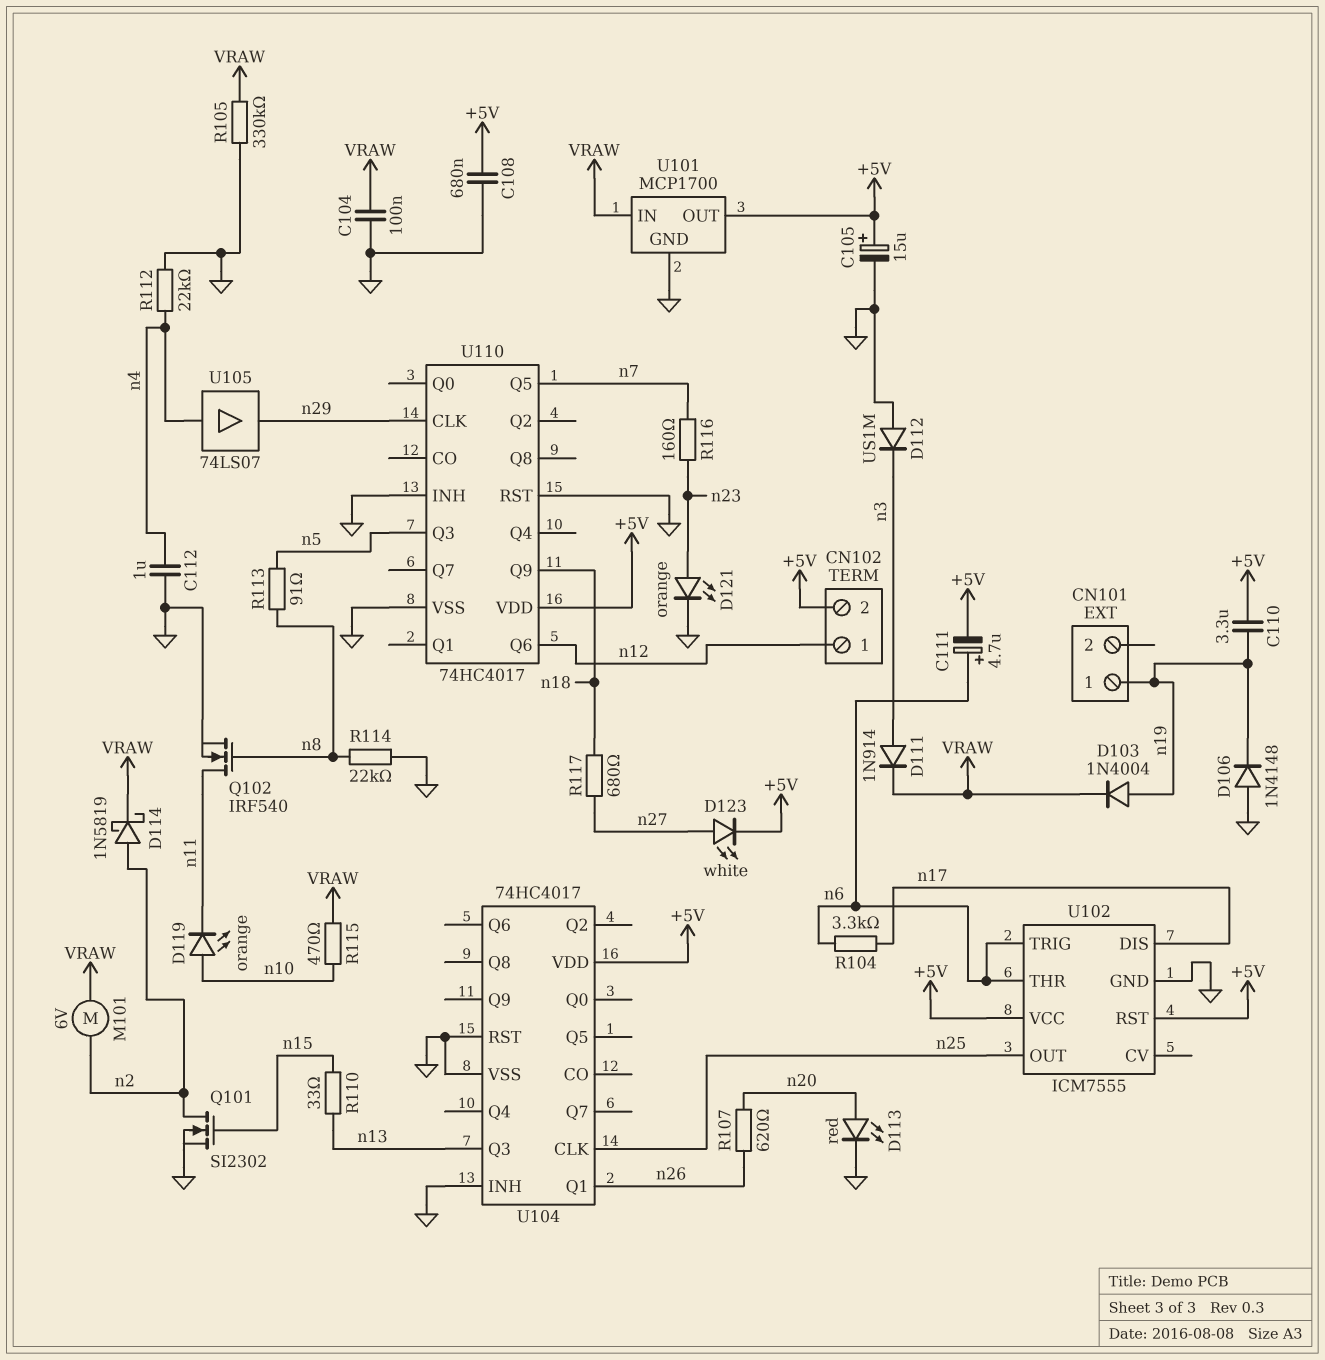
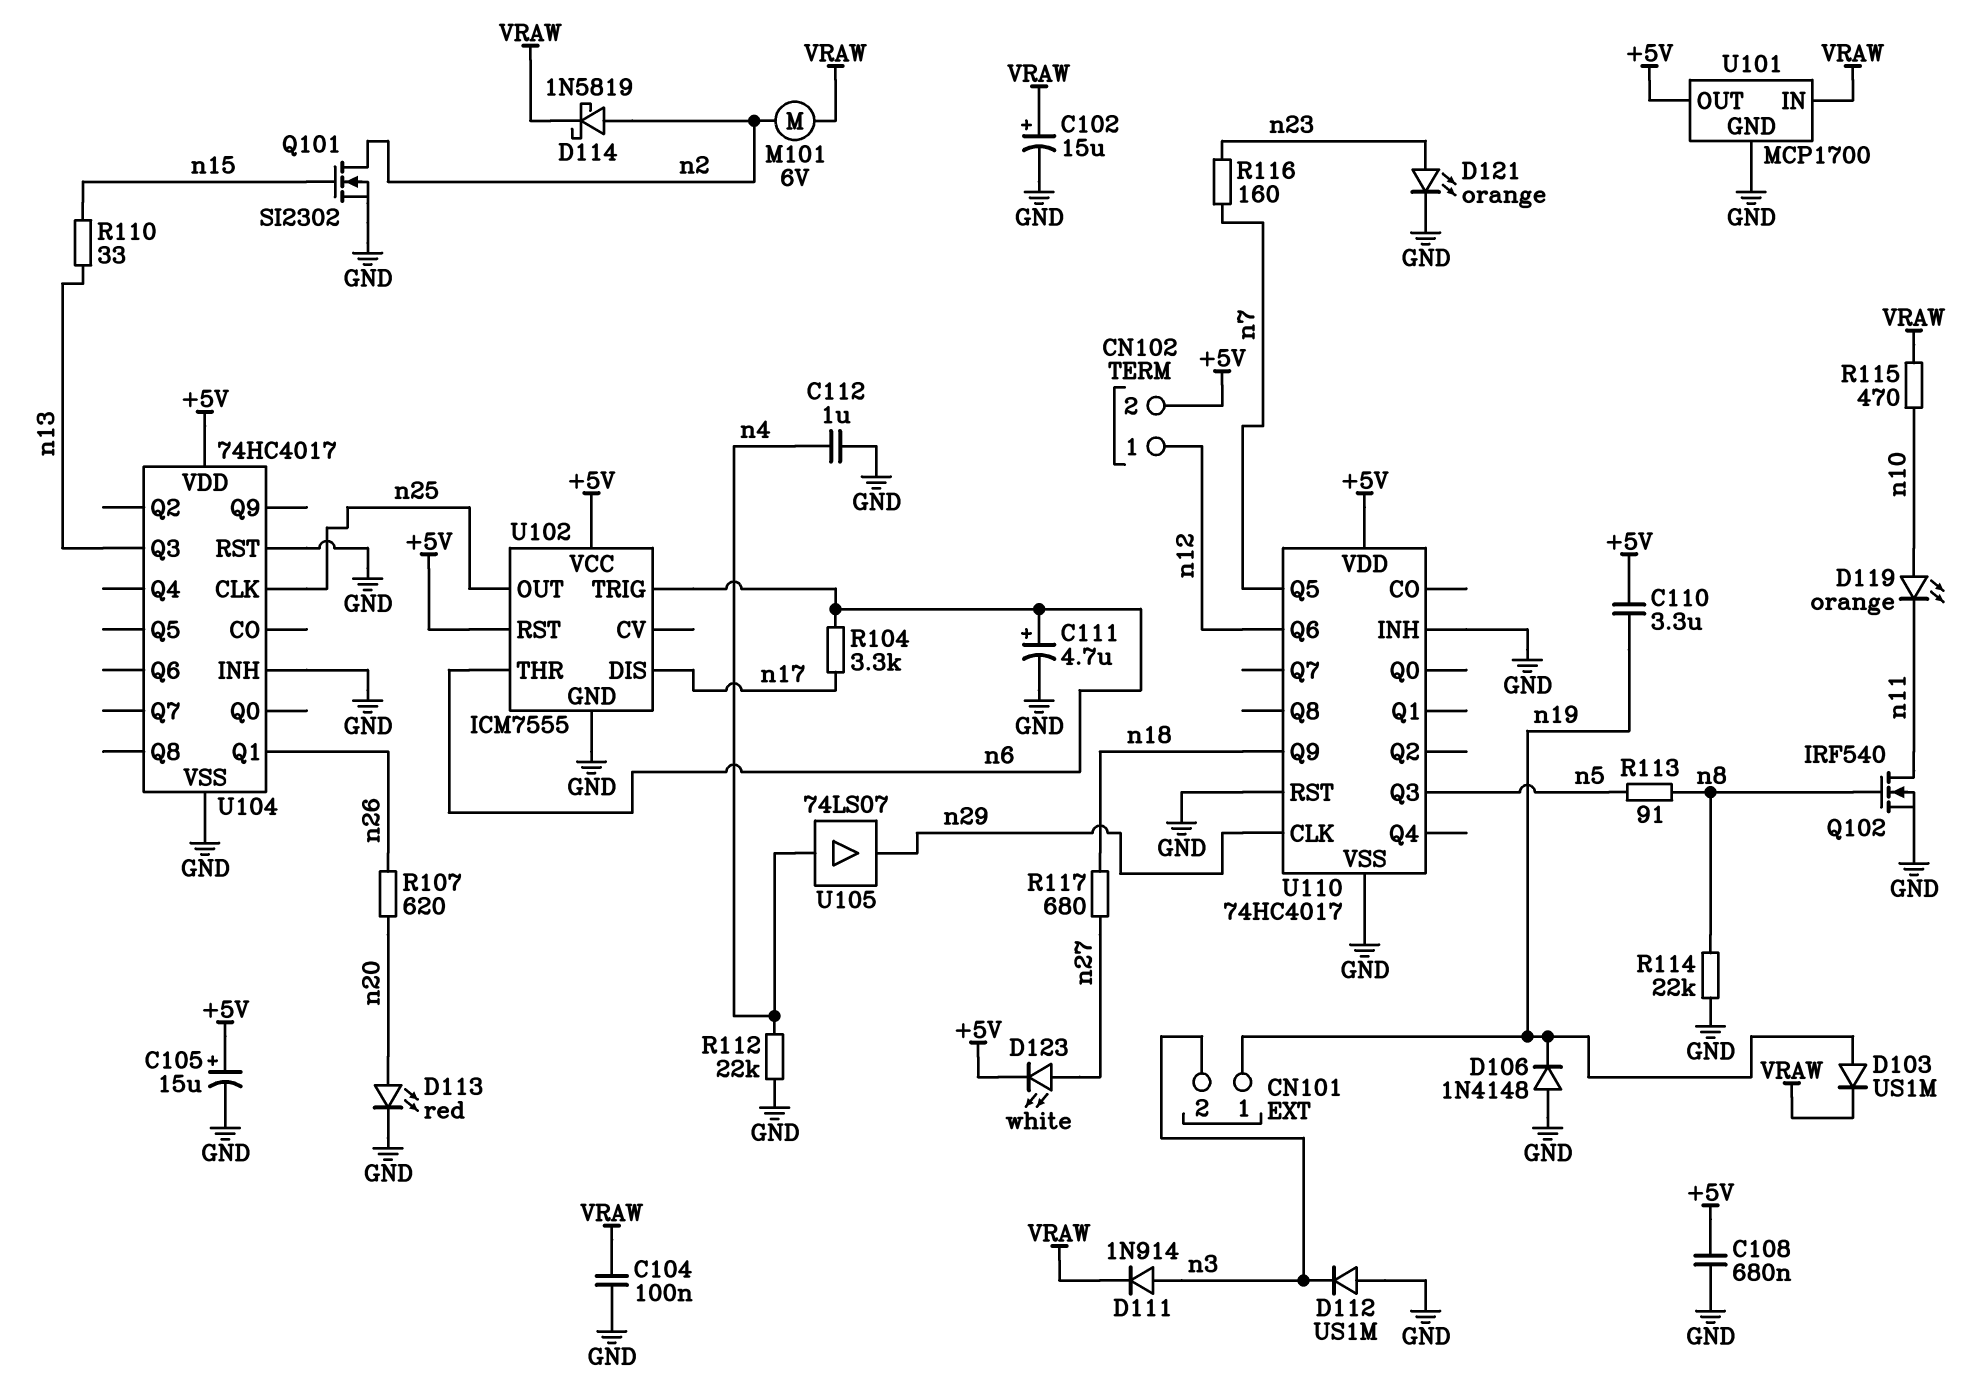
C102: none -> 15uF (plus VRAW, minus GND)
C111: 4.7uF (plus n6, minus +5V) -> 4.7uF (plus n6, minus GND)
CN101 pin 2: none -> n3
D103: diode 1N4004 (A n19, K VRAW) -> diode US1M (A n19, K VRAW)
R105: 330k (GND, VRAW) -> none

